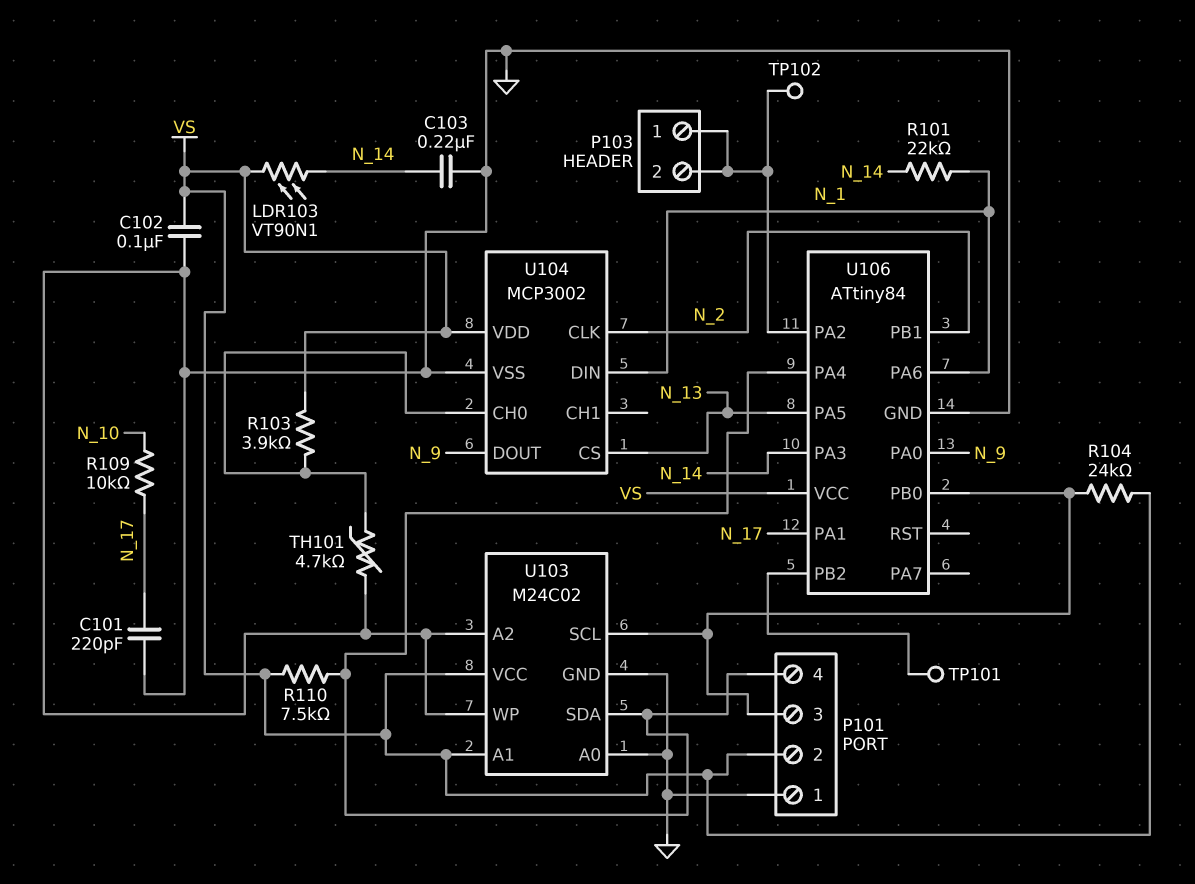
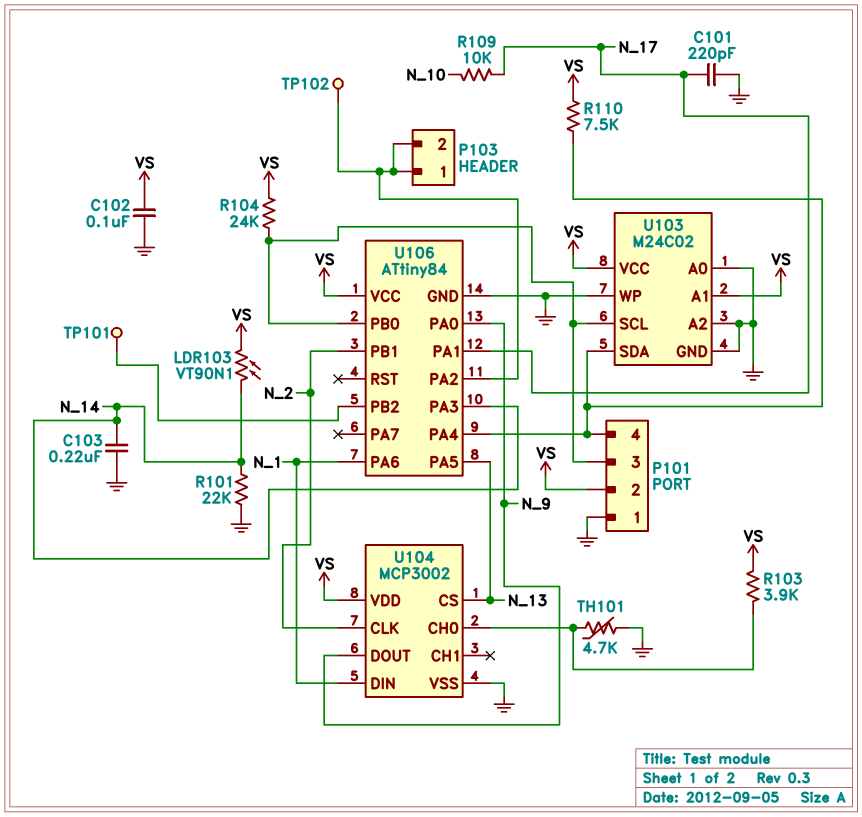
R101: 22k (N_1, N_14) -> 22k (GND, N_14)

